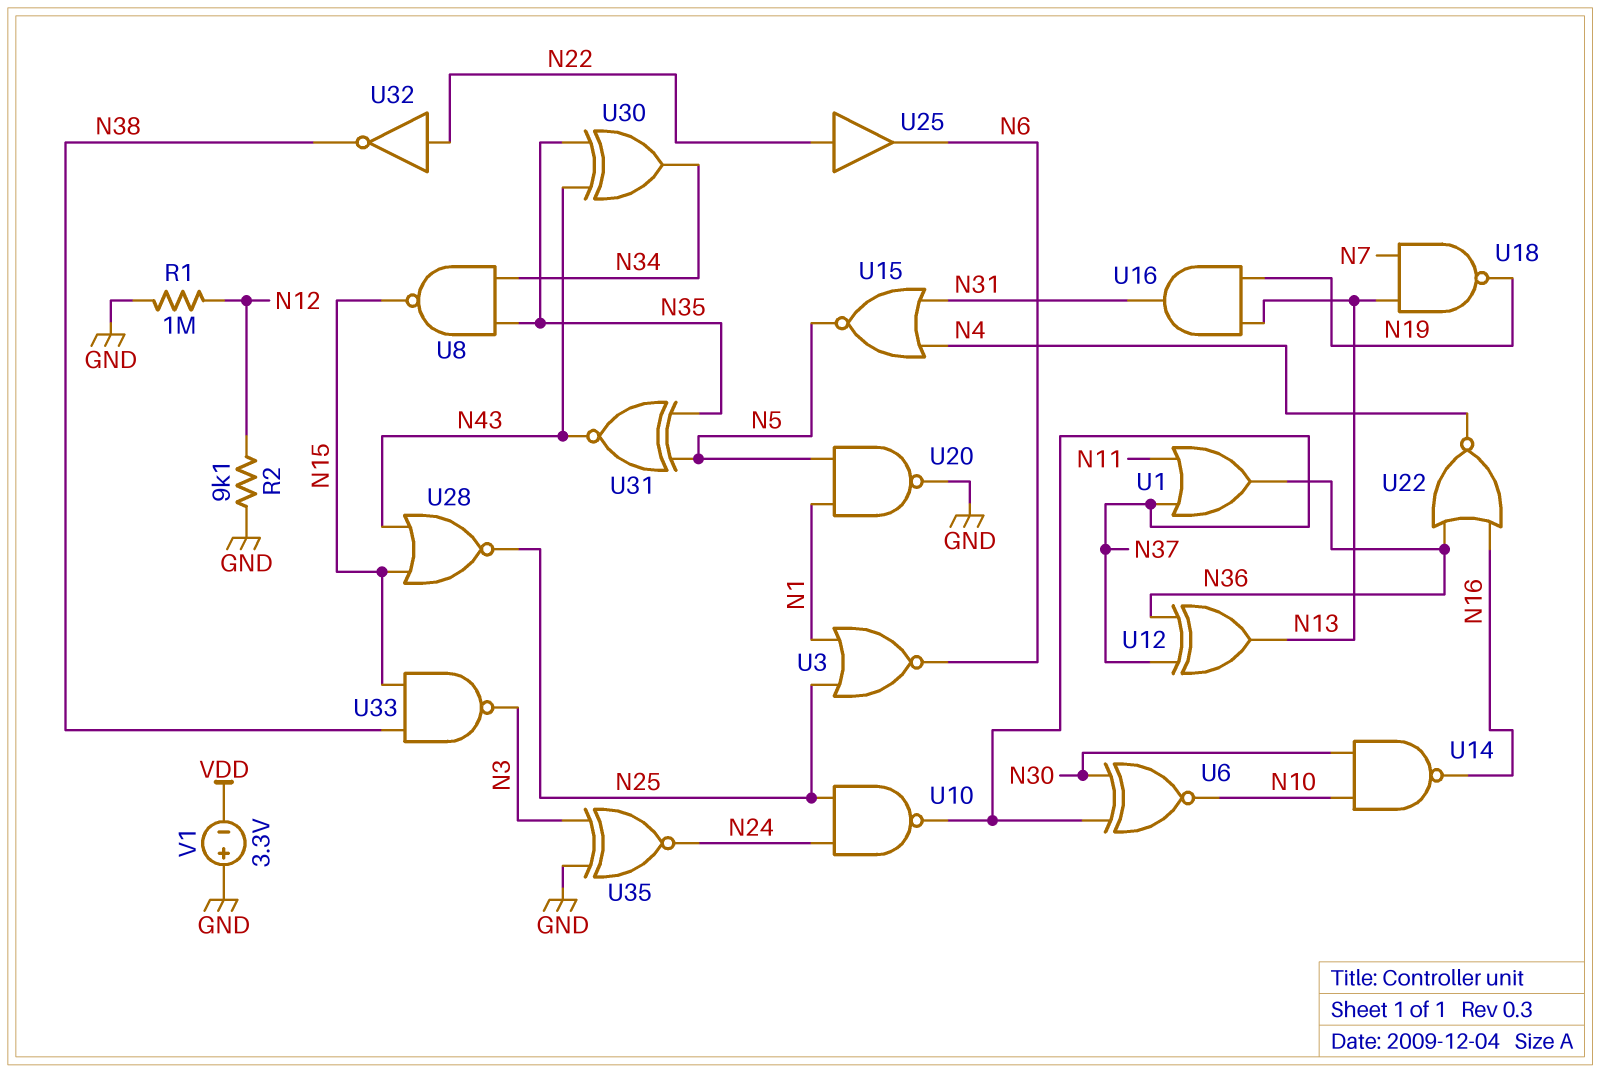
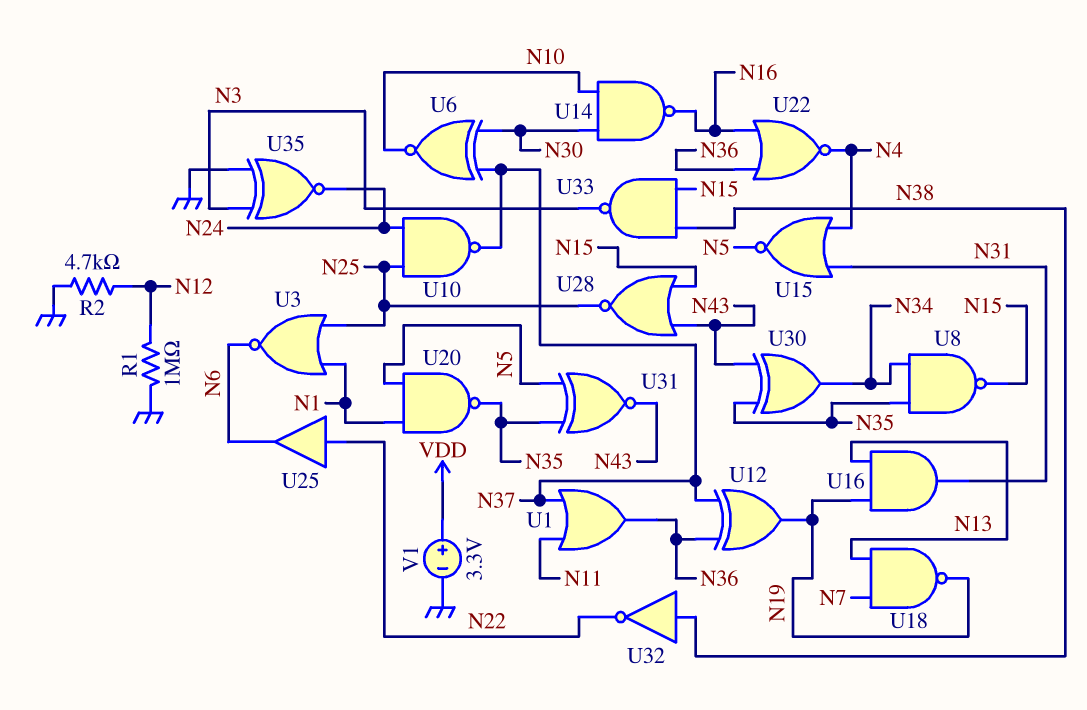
R2: 9.1k (GND, N12) -> 4.7k (GND, N12)
U12: XOR (in N36, in N37, out N13) -> XOR (in N36, in N37, out N19)
U20: NAND (in N1, in N5, out GND) -> NAND (in N1, in N5, out N35)
U32: NOT (in N22, out N38) -> NOT (in N38, out N22)
V1: 3.3V (plus GND, minus VDD) -> 3.3V (plus VDD, minus GND)

